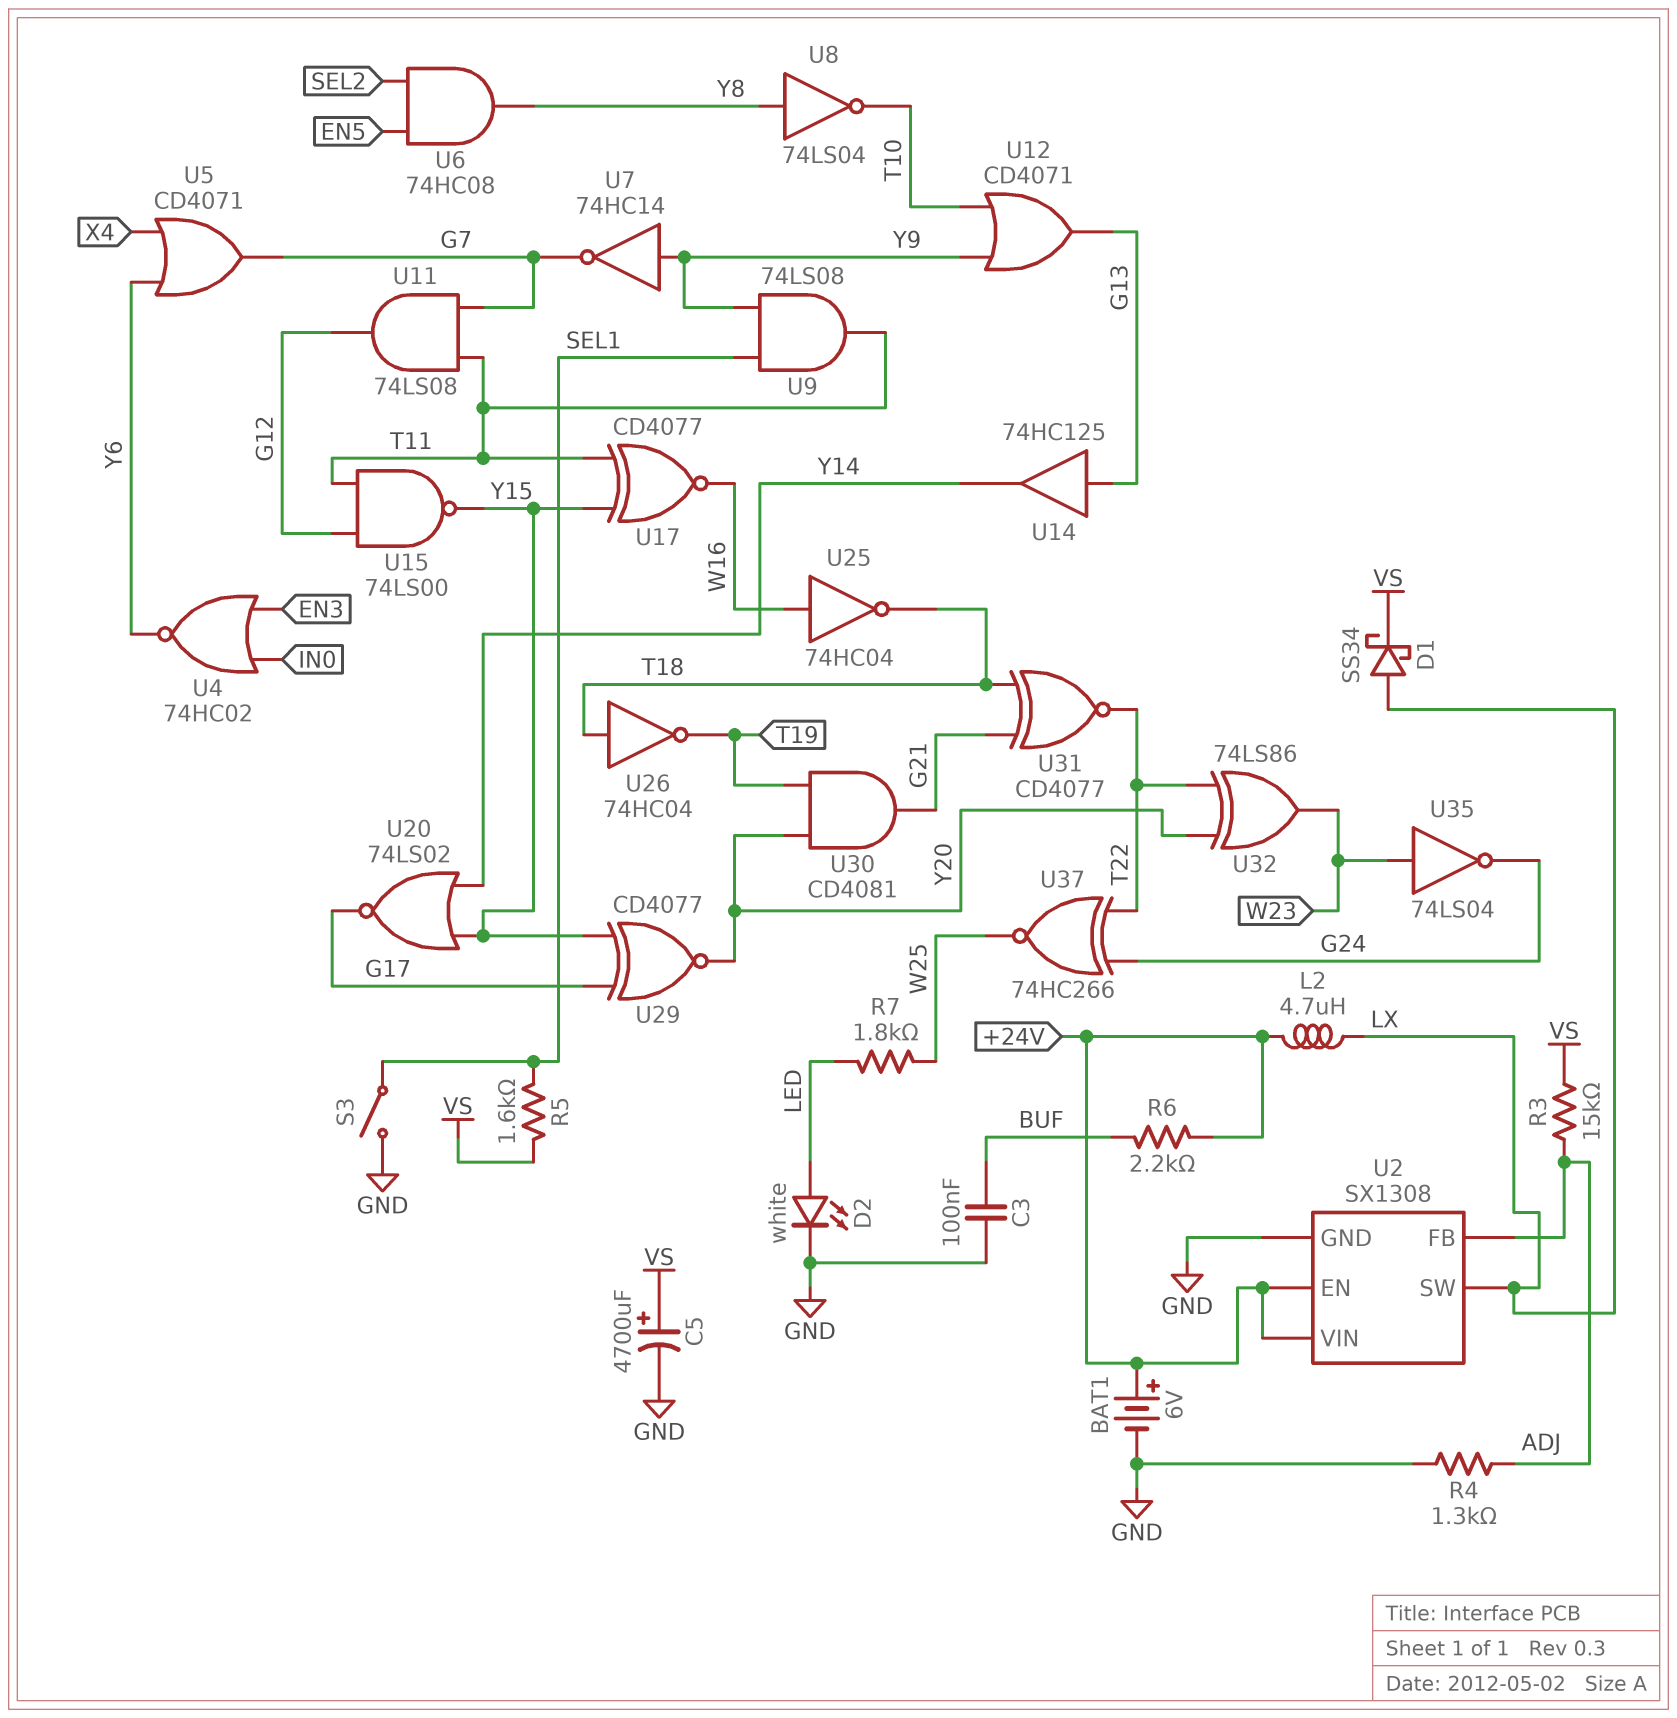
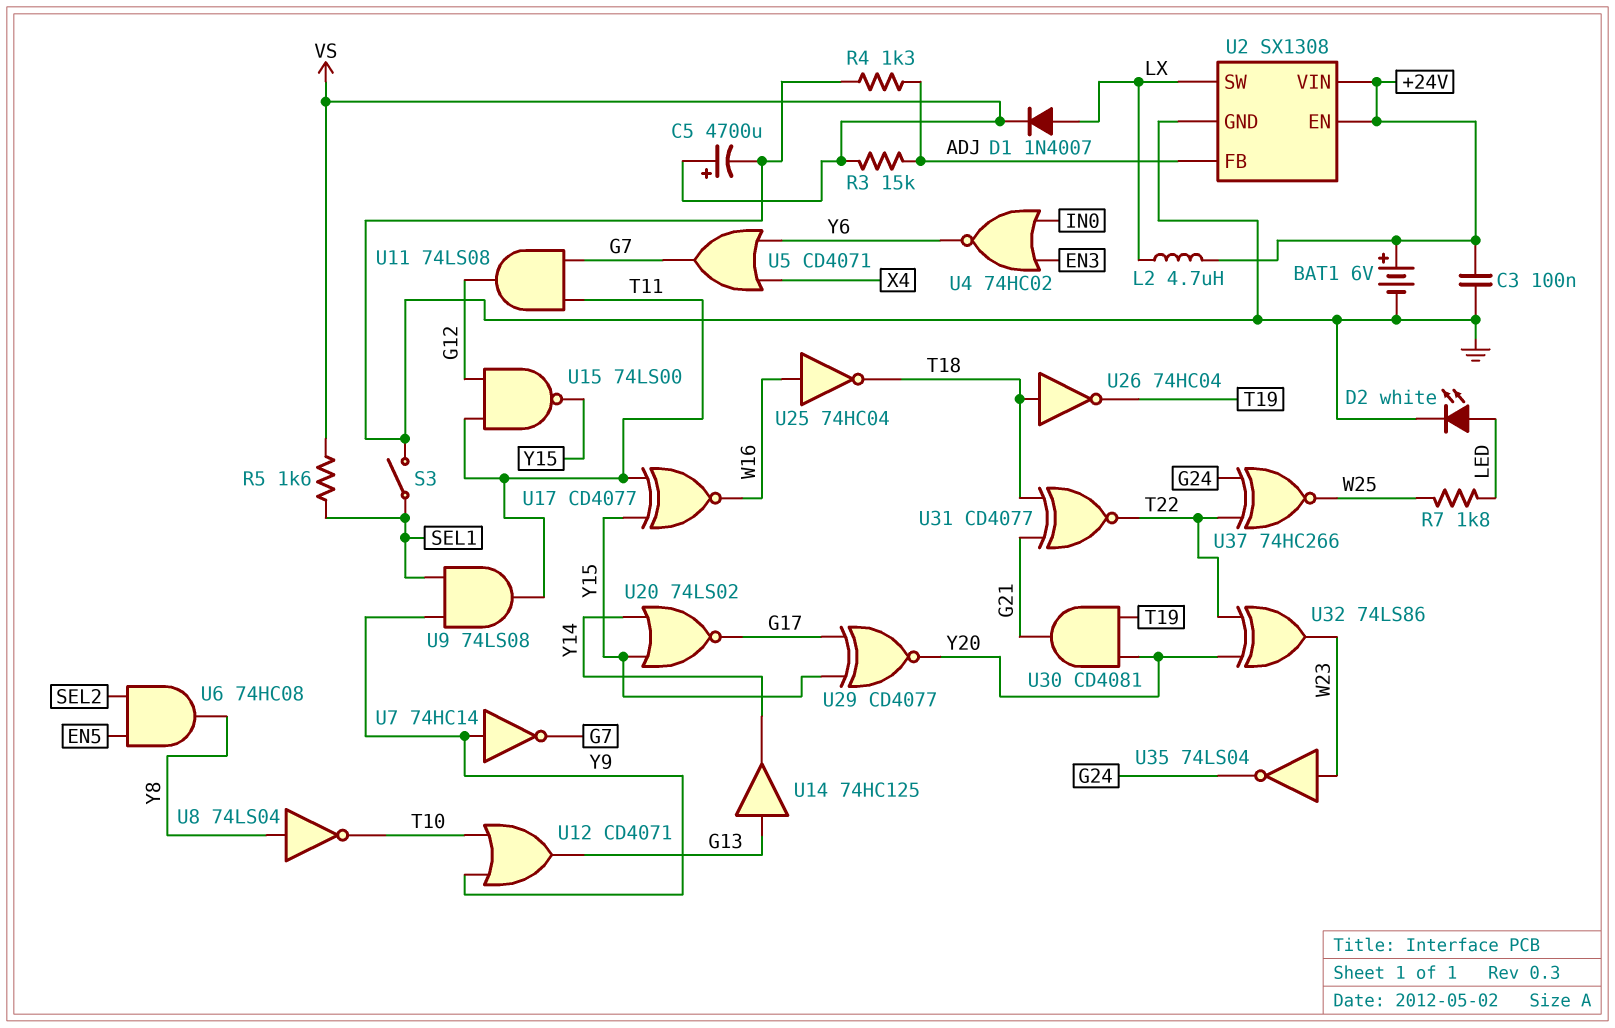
C3: 100nF (BUF, GND) -> 100nF (+24V, GND)
D1: schottky SS34 (A LX, K VS) -> diode 1N4007 (A LX, K VS)
R6: 2.2k (+24V, BUF) -> none

